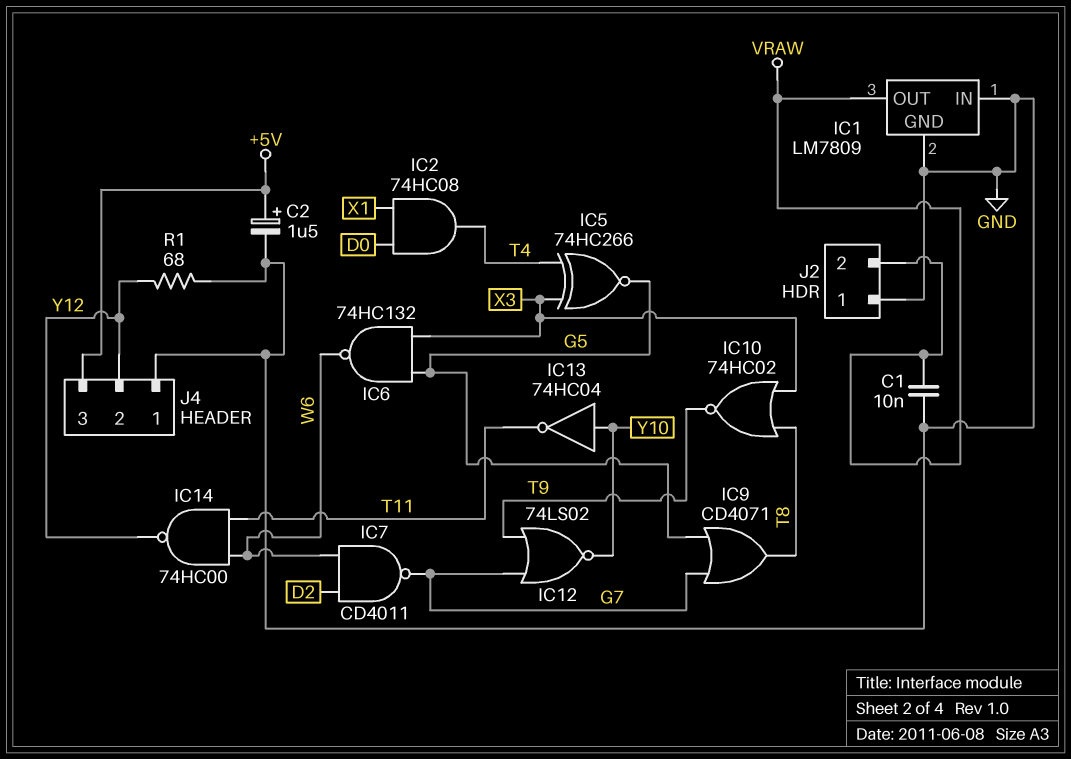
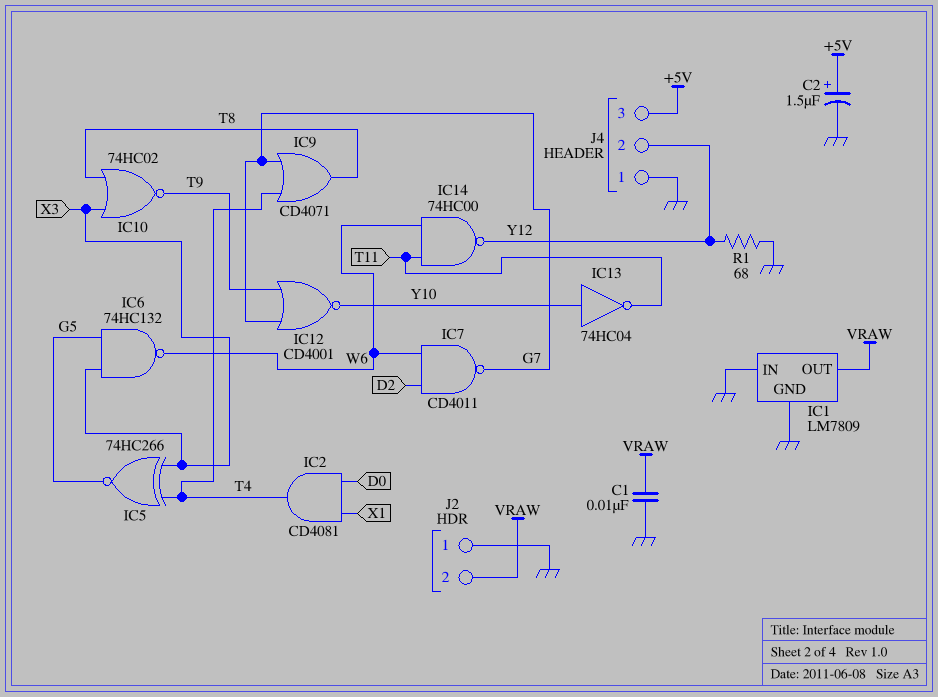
IC2: AND 74HC08 (in D0, in X1, out T4) -> AND CD4081 (in D0, in X1, out T4)
IC9: OR CD4071 (in G5, in G7, out T8) -> OR CD4071 (in G7, in T4, out T8)
IC12: NOR 74LS02 (in G7, in T9, out Y10) -> NOR CD4001 (in G7, in T9, out Y10)

